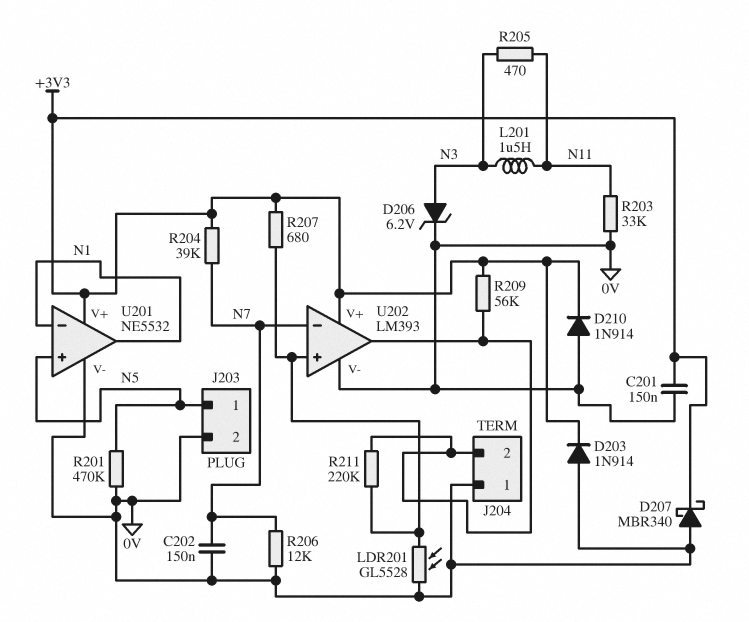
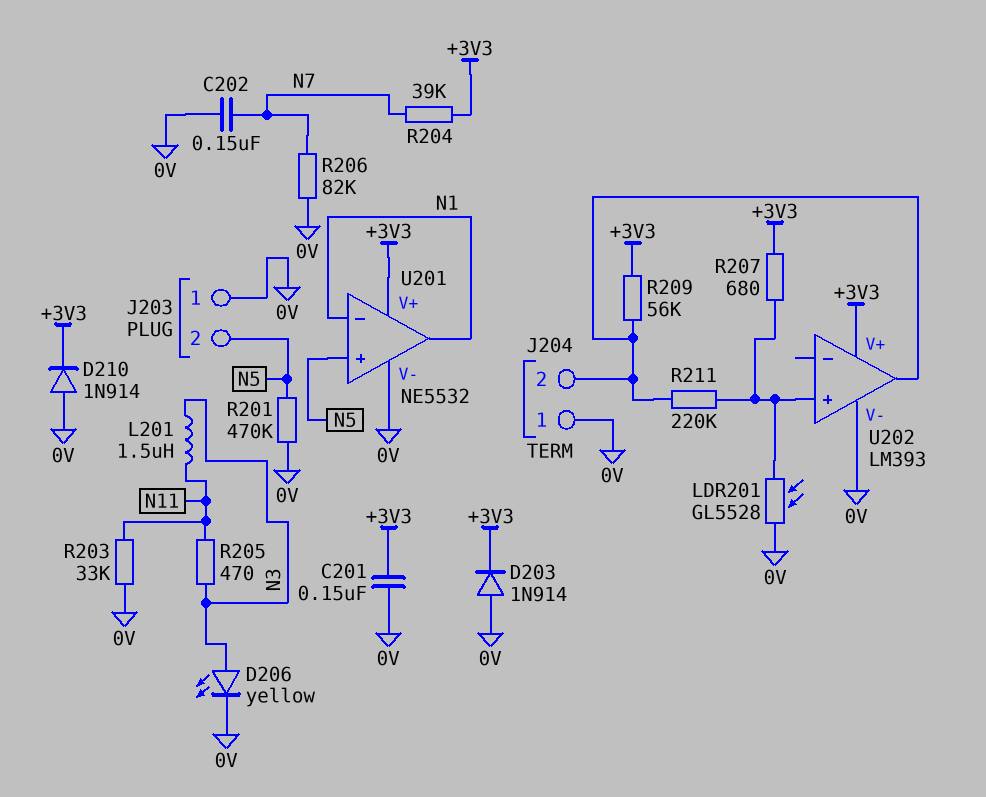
D206: zener 6.2V (A N3, K 0V) -> LED yellow (A N3, K 0V)
D207: schottky MBR340 (A 0V, K +3V3) -> none
J203 pin 1: N5 -> 0V
J203 pin 2: 0V -> N5
R206: 12k (0V, N7) -> 82k (0V, N7)
U202 pin in-: N7 -> none

